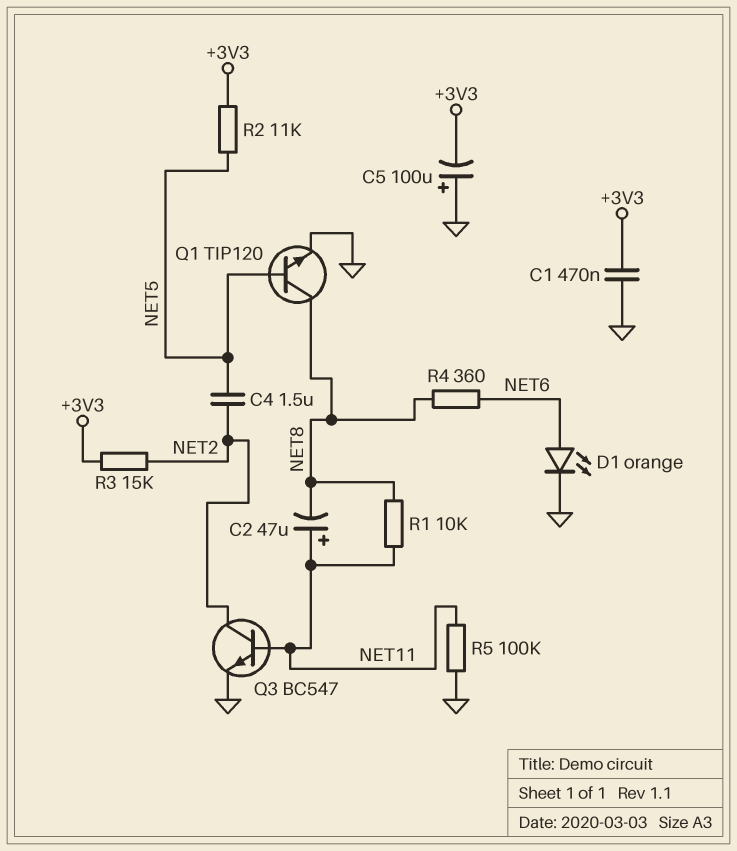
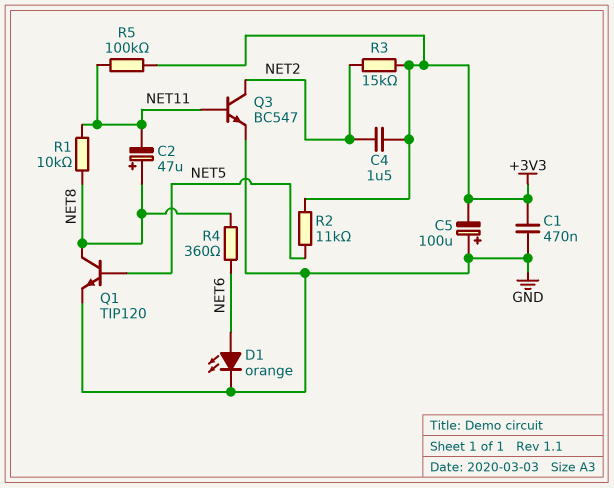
C2: 47uF (plus NET11, minus NET8) -> 47uF (plus NET8, minus NET11)
C4: 1.5uF (NET2, NET5) -> 1.5uF (+3V3, NET2)
R5: 100k (GND, NET11) -> 100k (+3V3, NET11)

